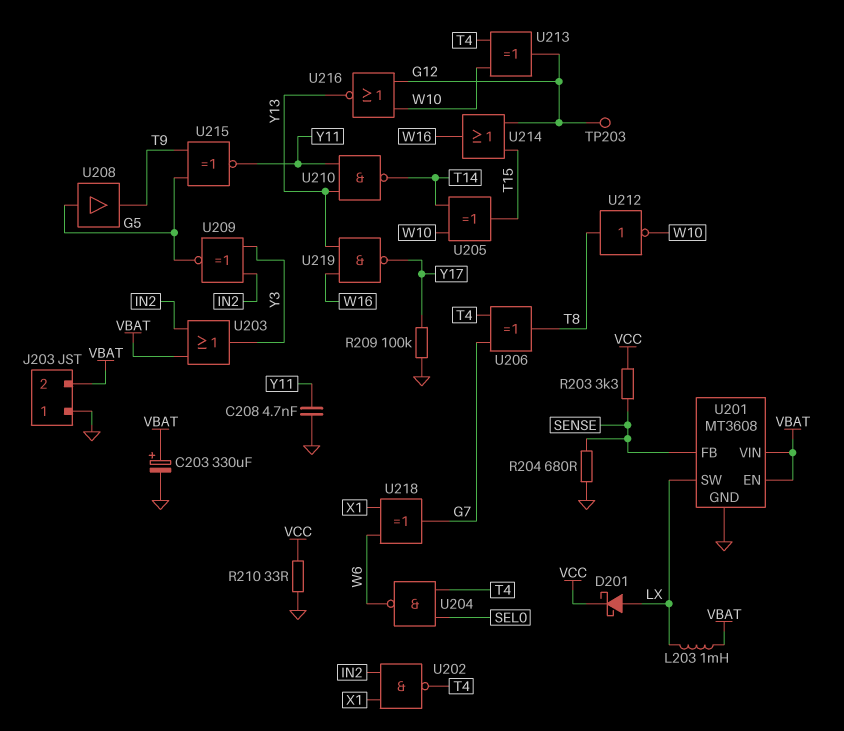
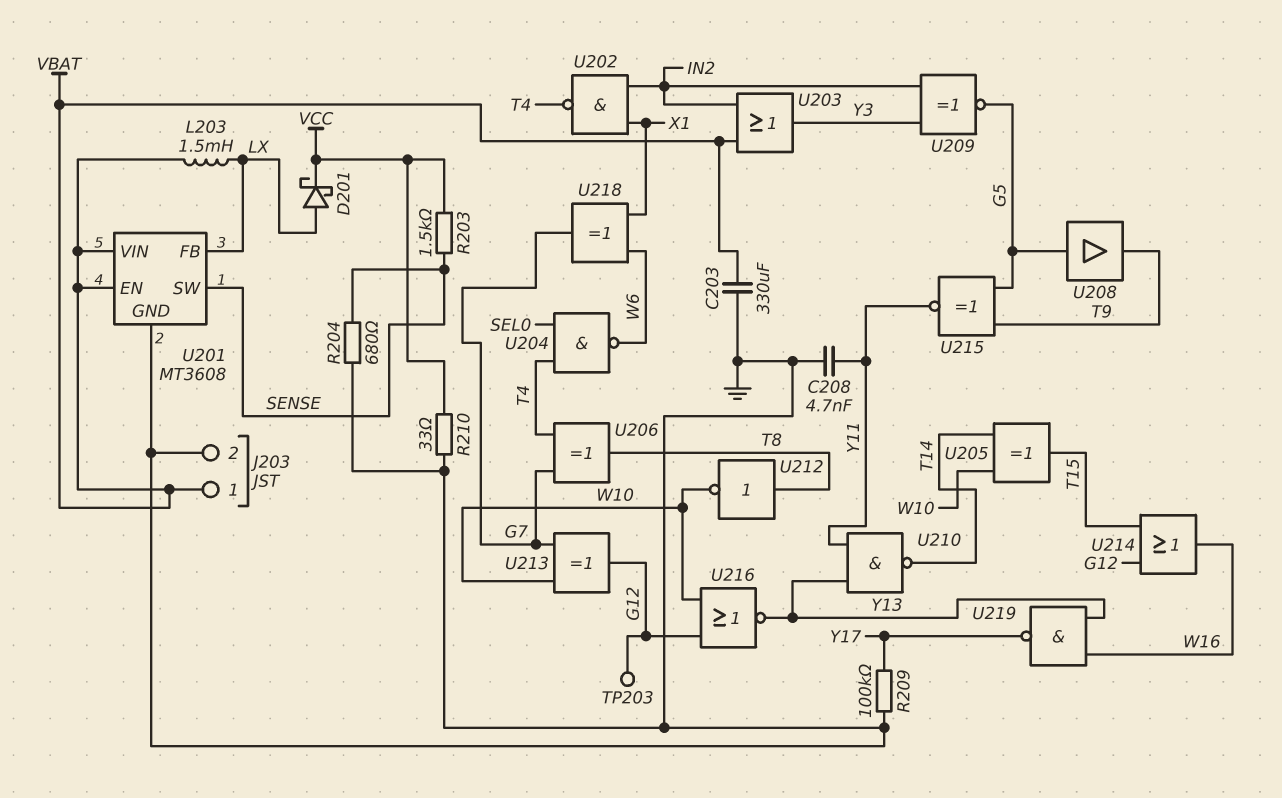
C203: 330uF (plus VBAT, minus GND) -> 330uF (GND, VBAT)
J203 pin 1: GND -> VBAT
J203 pin 2: VBAT -> GND
L203: 1mH (LX, VBAT) -> 1.5mH (LX, VBAT)
R203: 3.3k (SENSE, VCC) -> 1.5k (SENSE, VCC)
U201 pin FB: SENSE -> LX
U201 pin SW: LX -> SENSE
U213: XOR (in T4, in W10, out G12) -> XOR (in G7, in W10, out G12)

